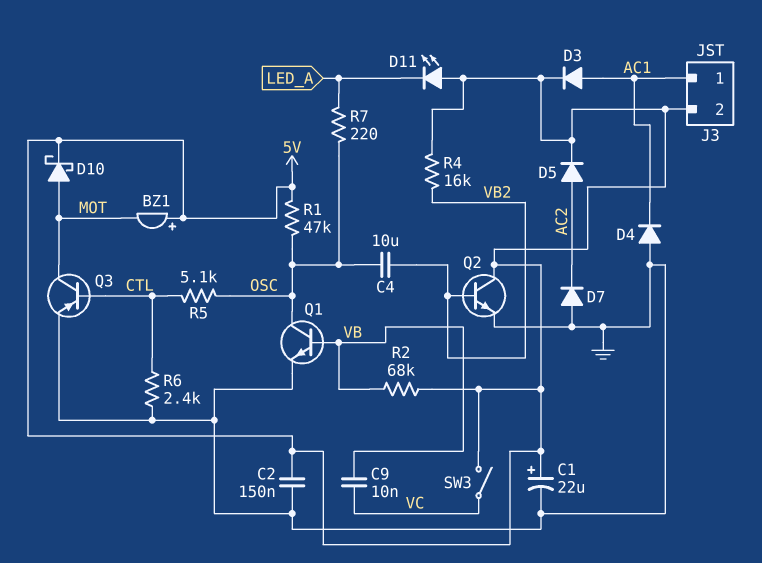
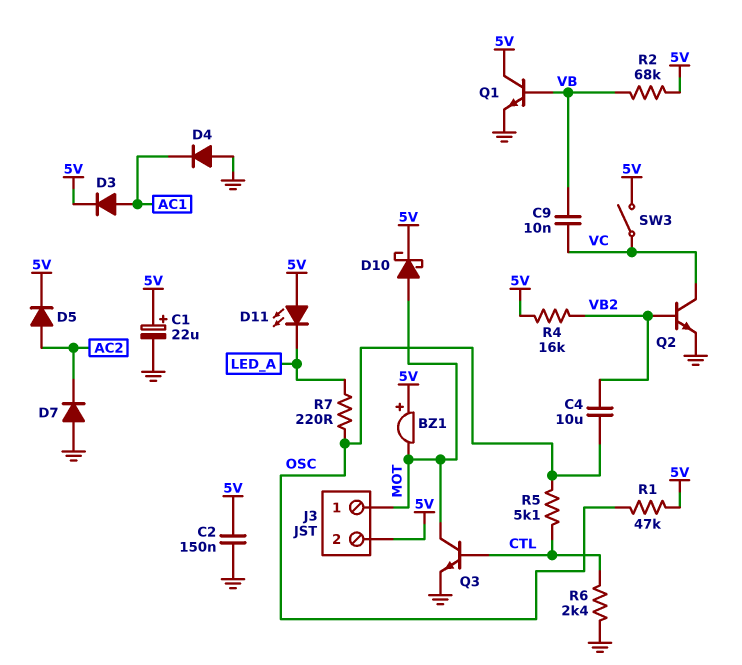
J3 pin 1: AC1 -> MOT
Q1: NPN (B VB, C OSC, E GND) -> NPN (B VB, C 5V, E GND)
Q2: NPN (B VB2, C 5V, E GND) -> NPN (B VB2, C VC, E GND)
Q3: PNP (B CTL, C MOT, E GND) -> NPN (B CTL, C MOT, E GND)

